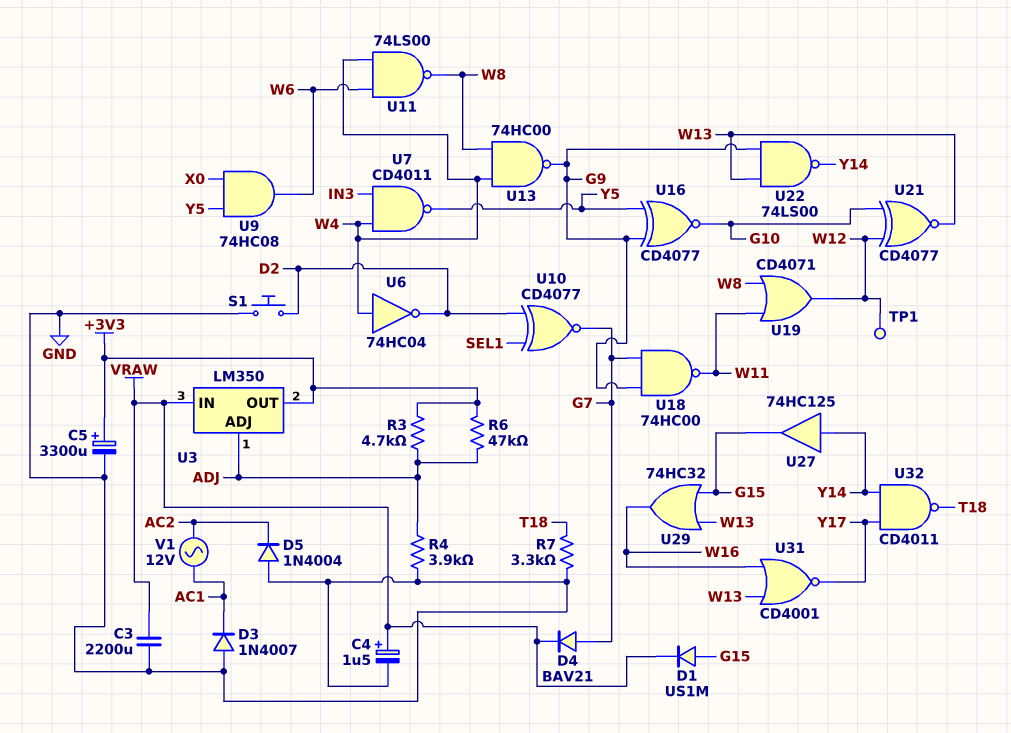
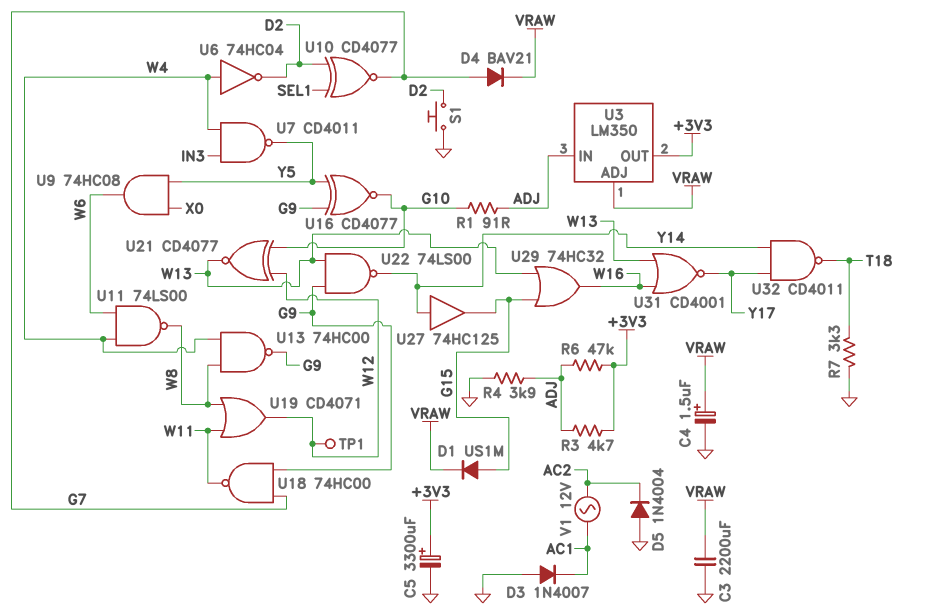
R1: none -> 91 (ADJ, G10)
U3 pin ADJ: ADJ -> VRAW
U3 pin IN: VRAW -> ADJ

